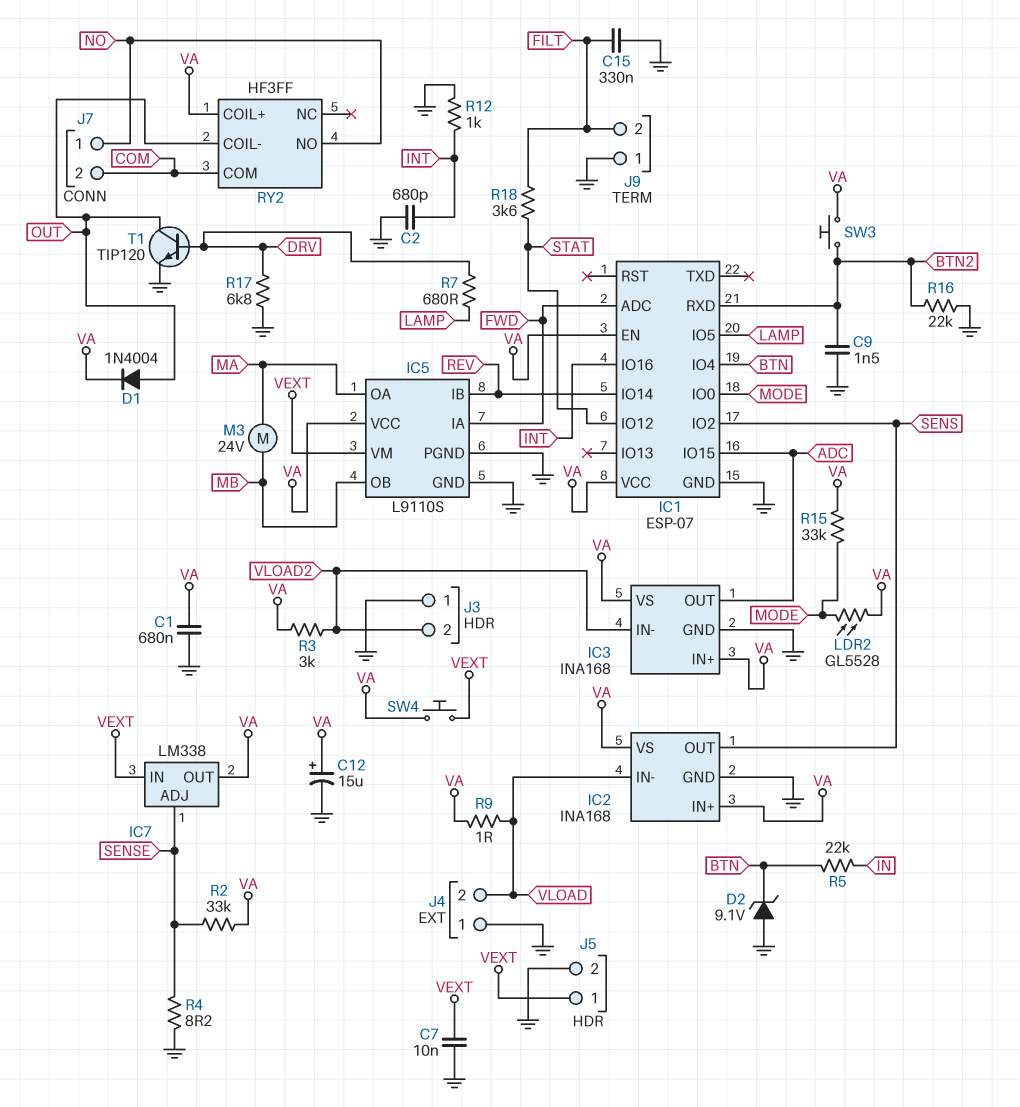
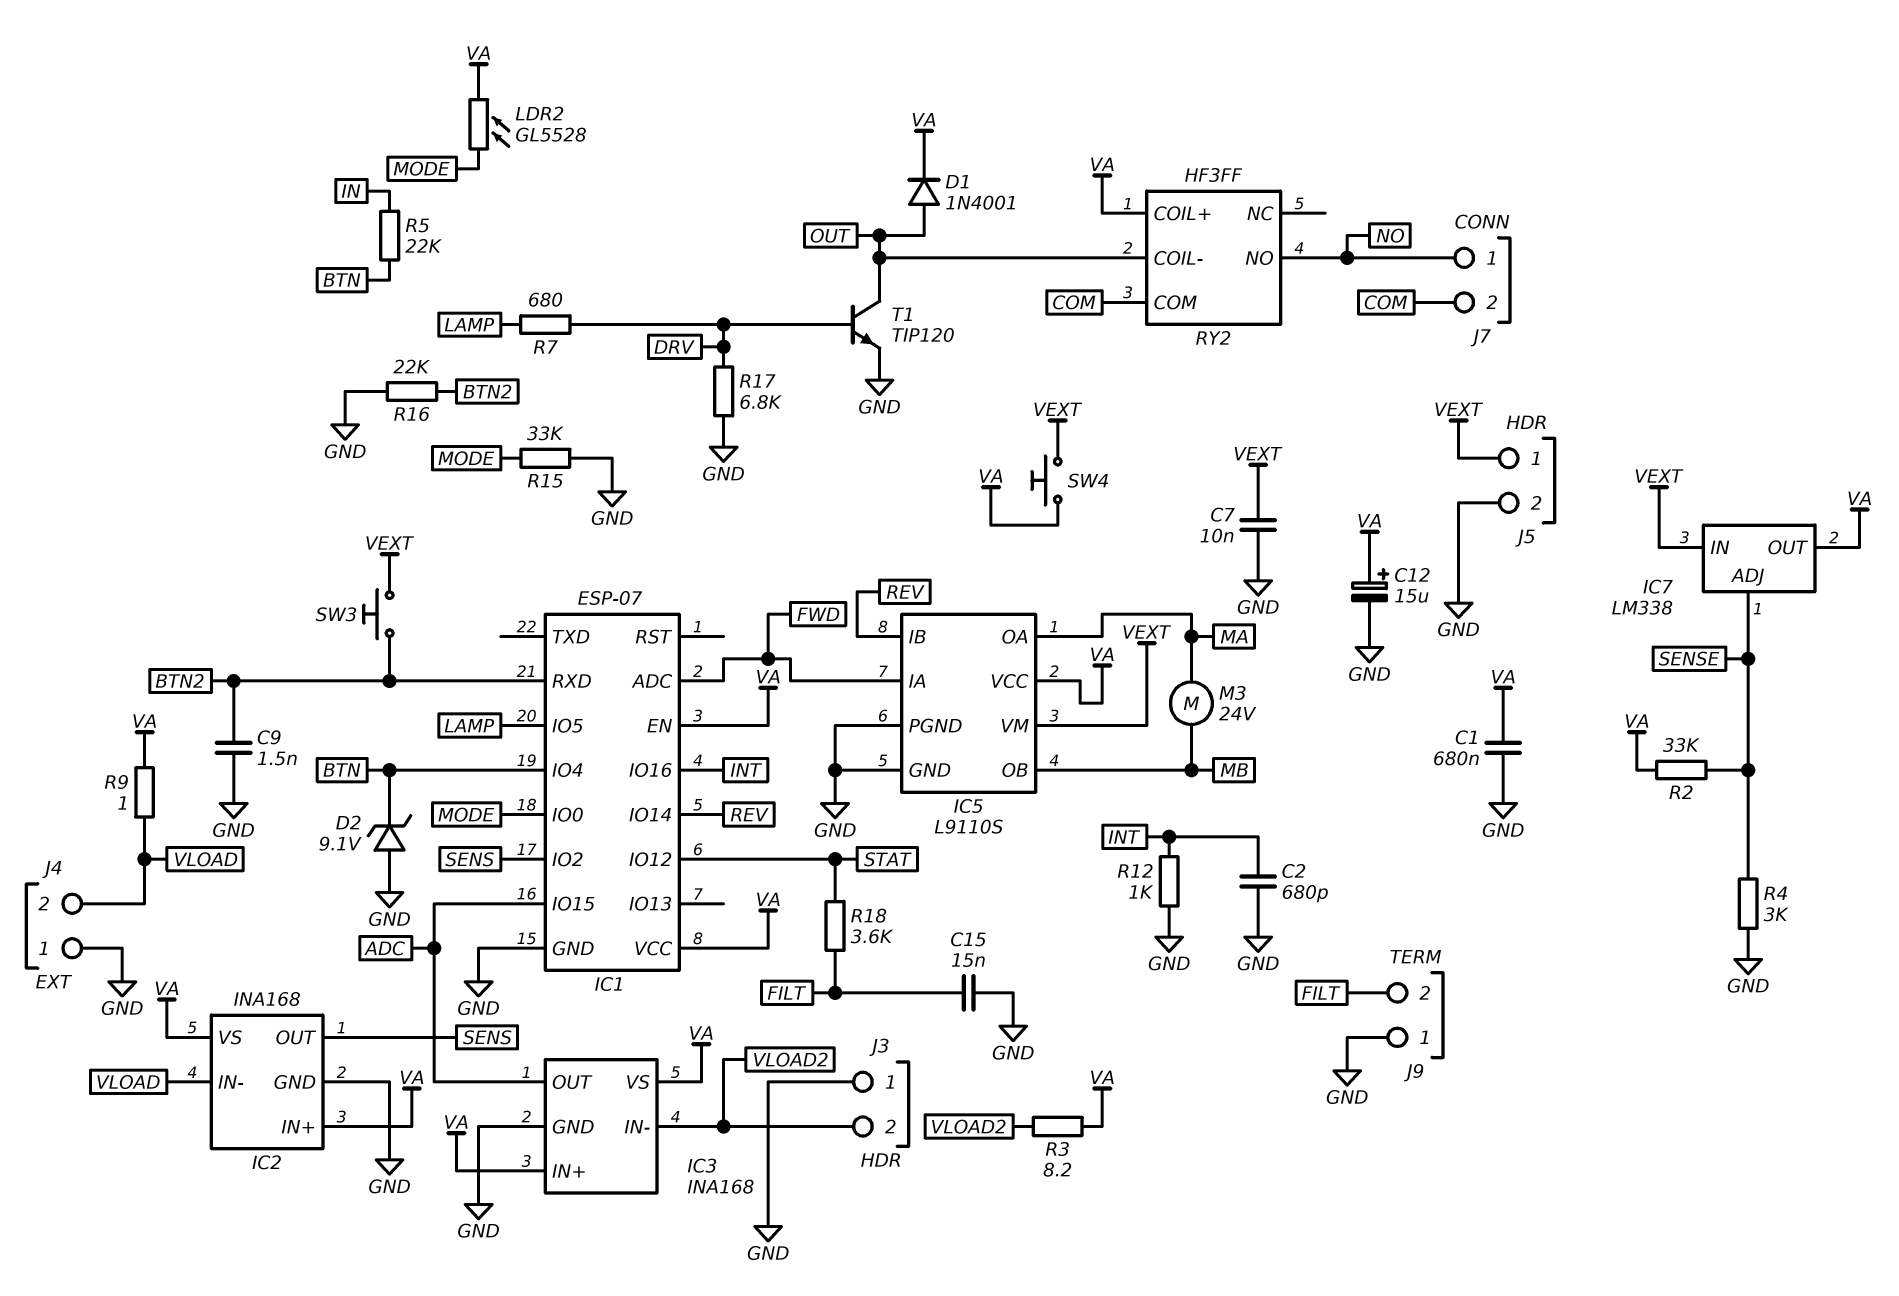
C15: 330nF (FILT, GND) -> 15nF (FILT, GND)
D1: diode 1N4004 (A OUT, K VA) -> diode 1N4001 (A OUT, K VA)
R3: 3k (VA, VLOAD2) -> 8.2 (VA, VLOAD2)
R4: 8.2 (GND, SENSE) -> 3k (GND, SENSE)
R15: 33k (MODE, VA) -> 33k (GND, MODE)
SW3: button (BTN2, VA) -> button (BTN2, VEXT)

